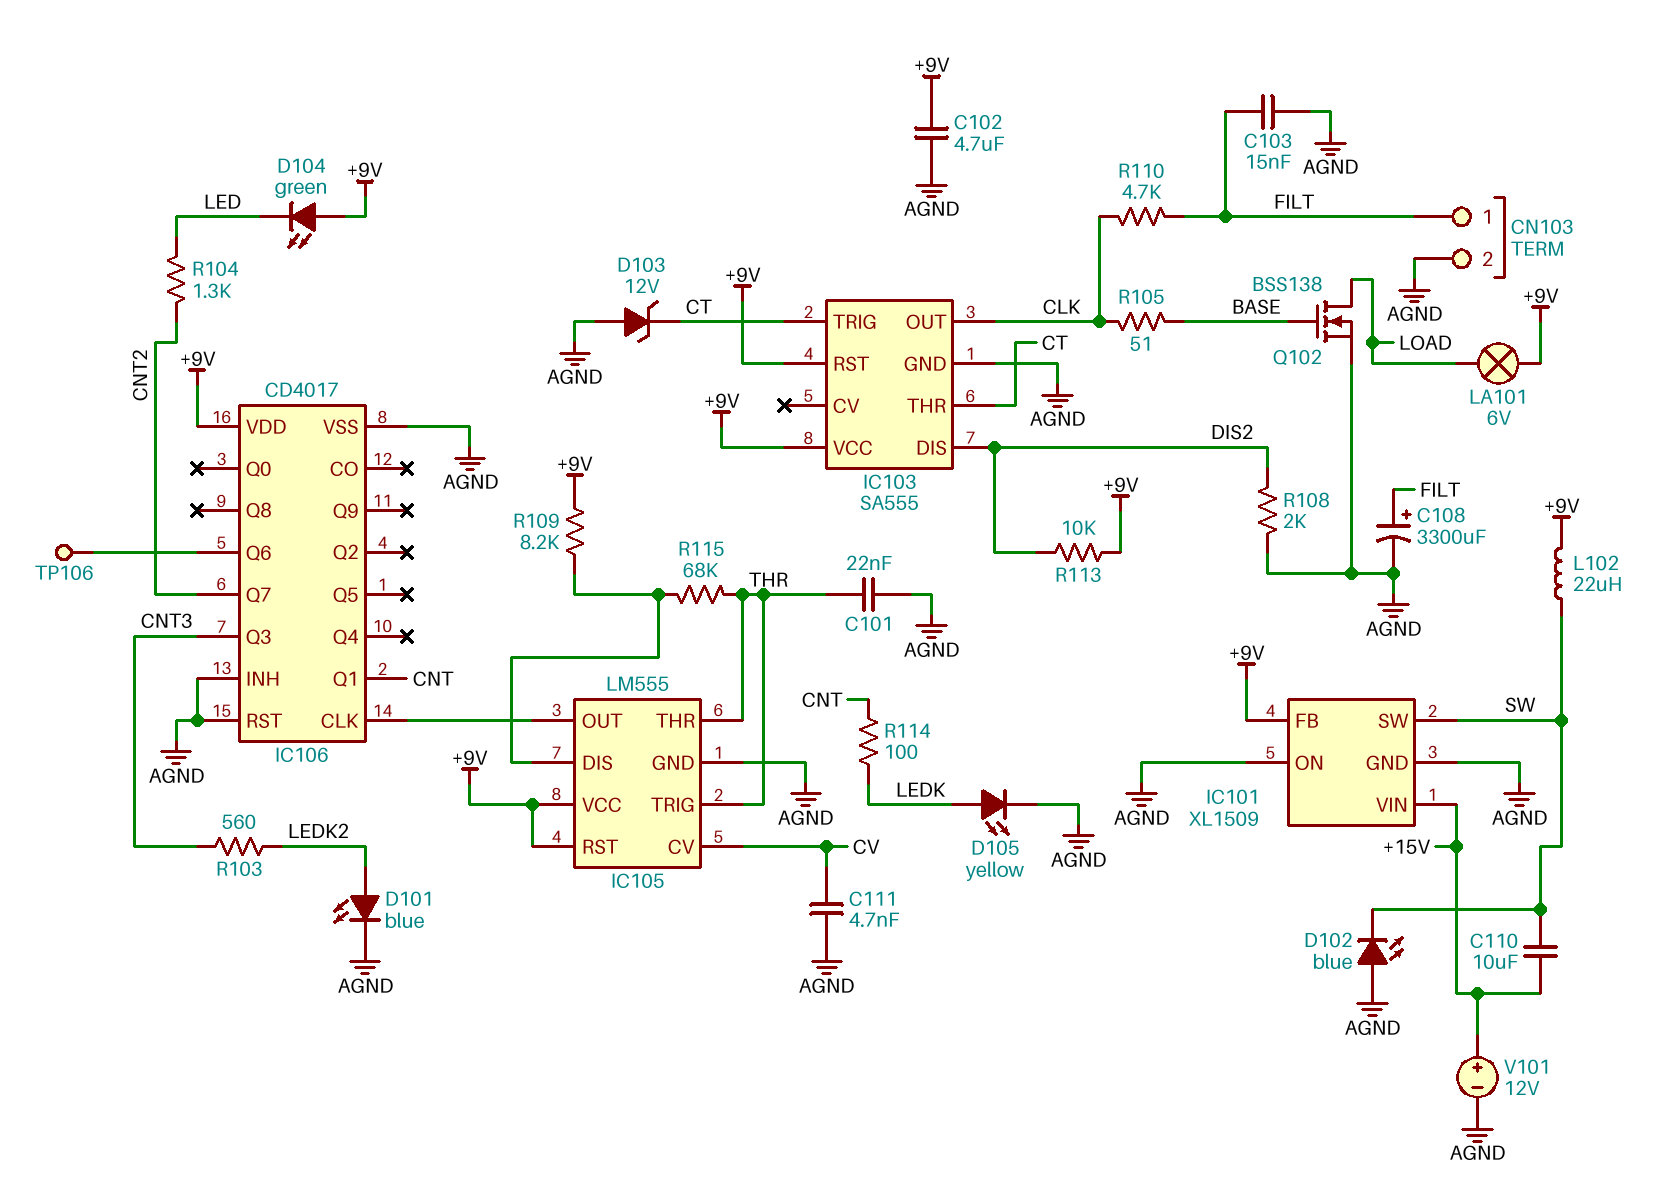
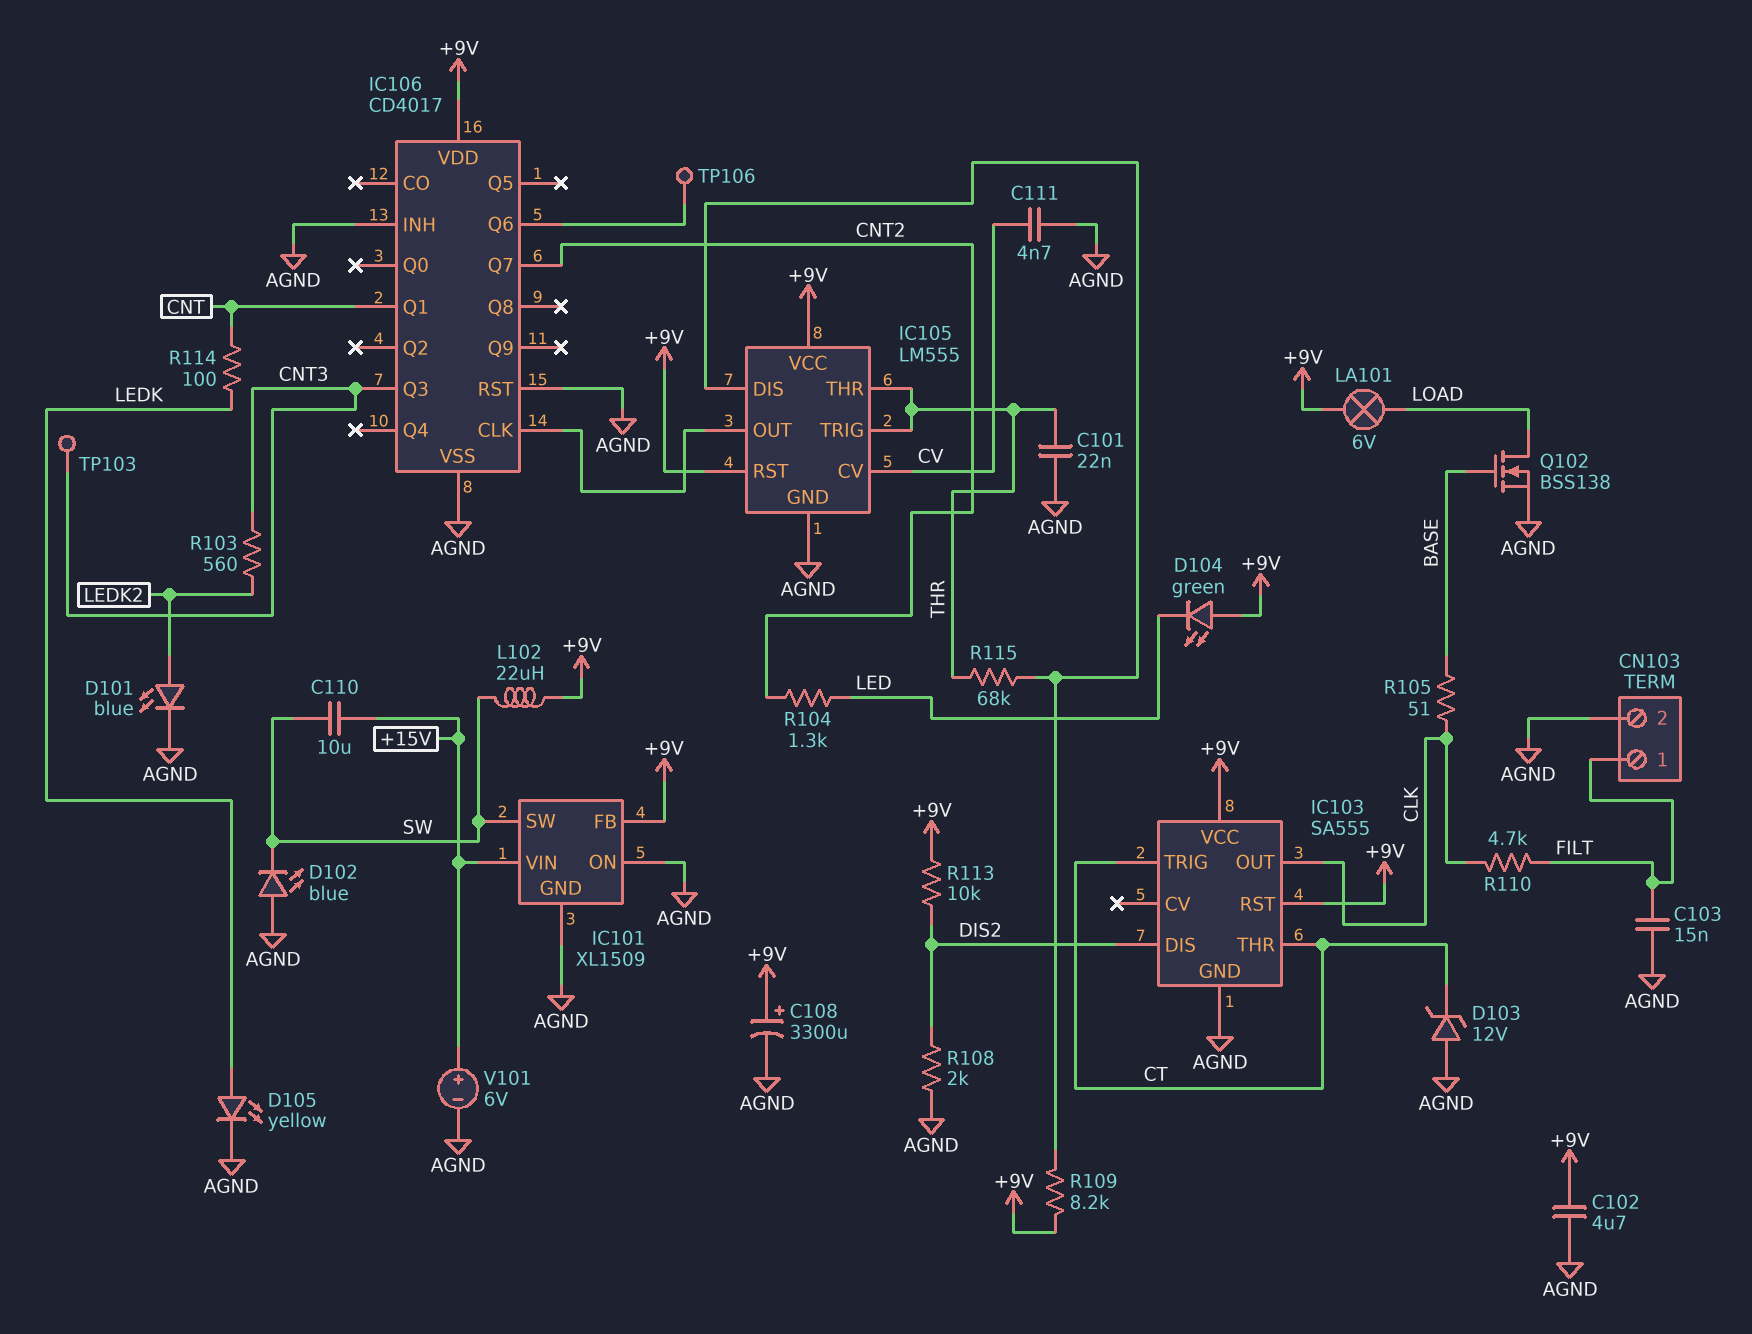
C108: 3300uF (plus FILT, minus AGND) -> 3300uF (plus +9V, minus AGND)
TP103: none -> test point (CNT3)
V101: 12V (plus +15V, minus AGND) -> 6V (plus +15V, minus AGND)

